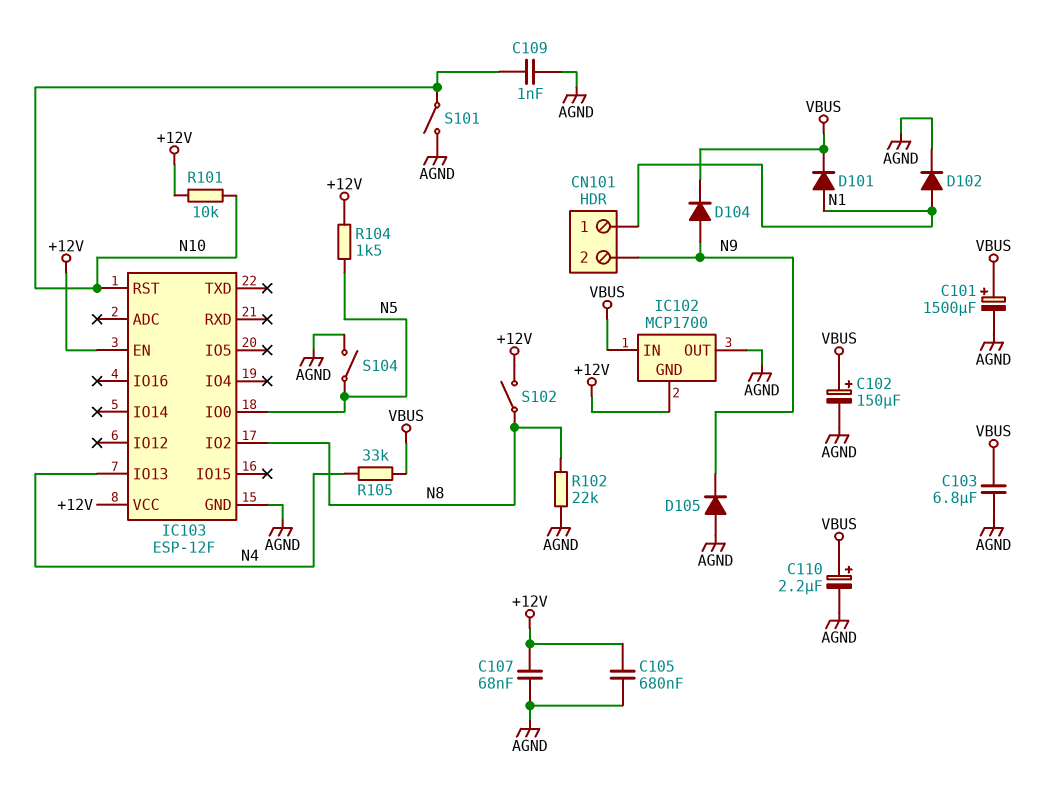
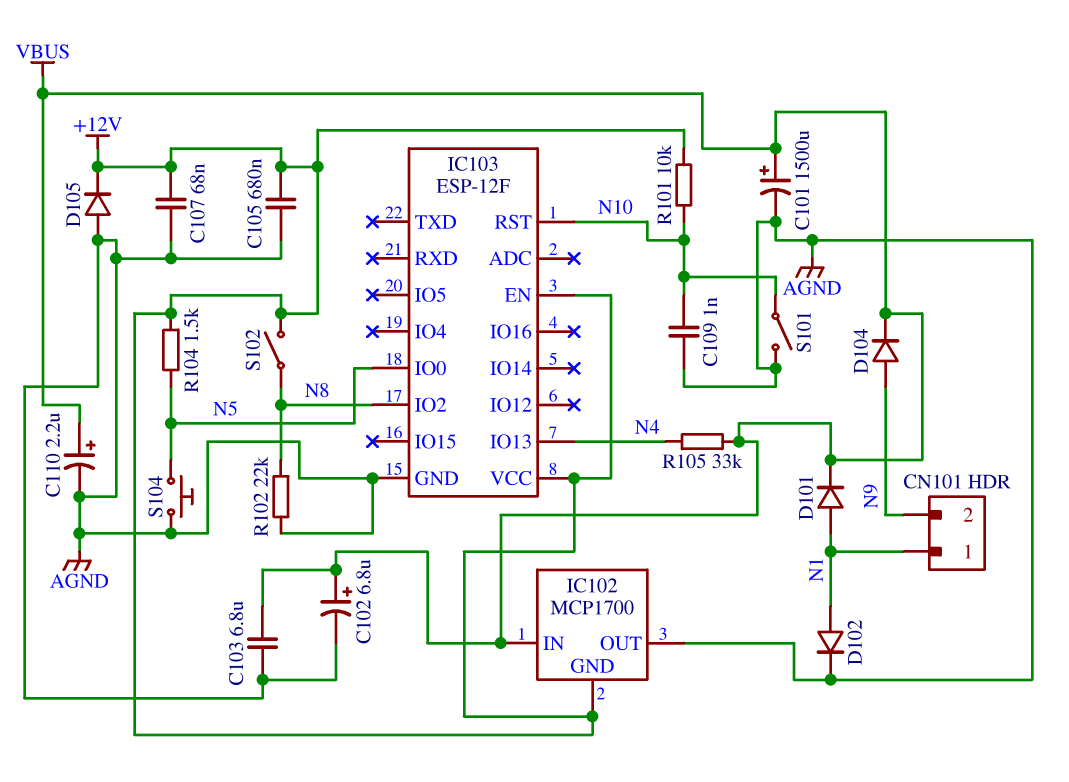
C102: 150uF (plus VBUS, minus AGND) -> 6.8uF (plus VBUS, minus AGND)
D105: diode (A AGND, K N9) -> diode (A AGND, K +12V)
S104: switch (AGND, N5) -> button (AGND, N5)

